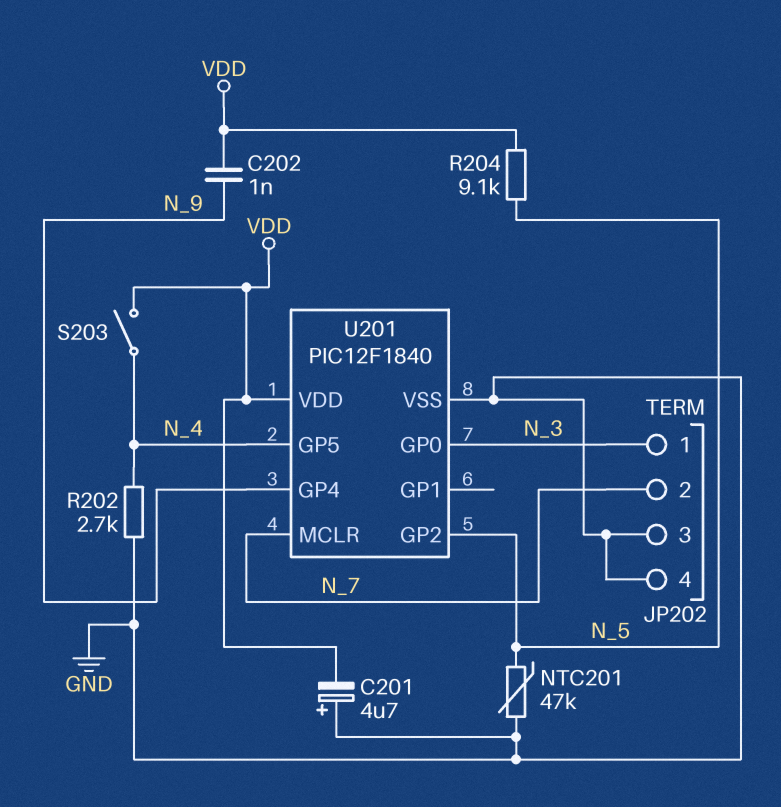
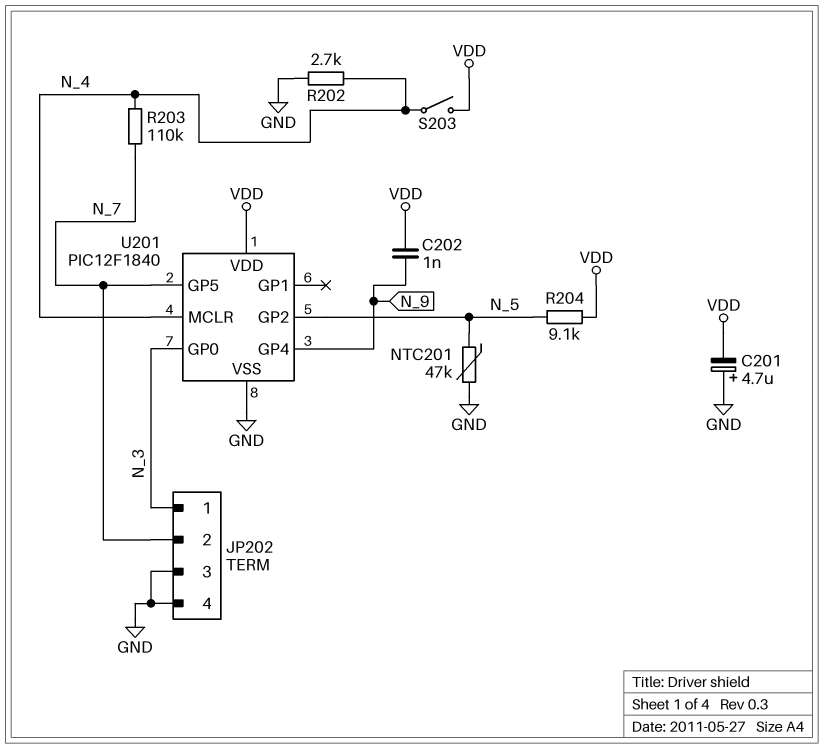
R203: none -> 110k (N_4, N_7)
U201 pin GP5: N_4 -> N_7
U201 pin MCLR: N_7 -> N_4

